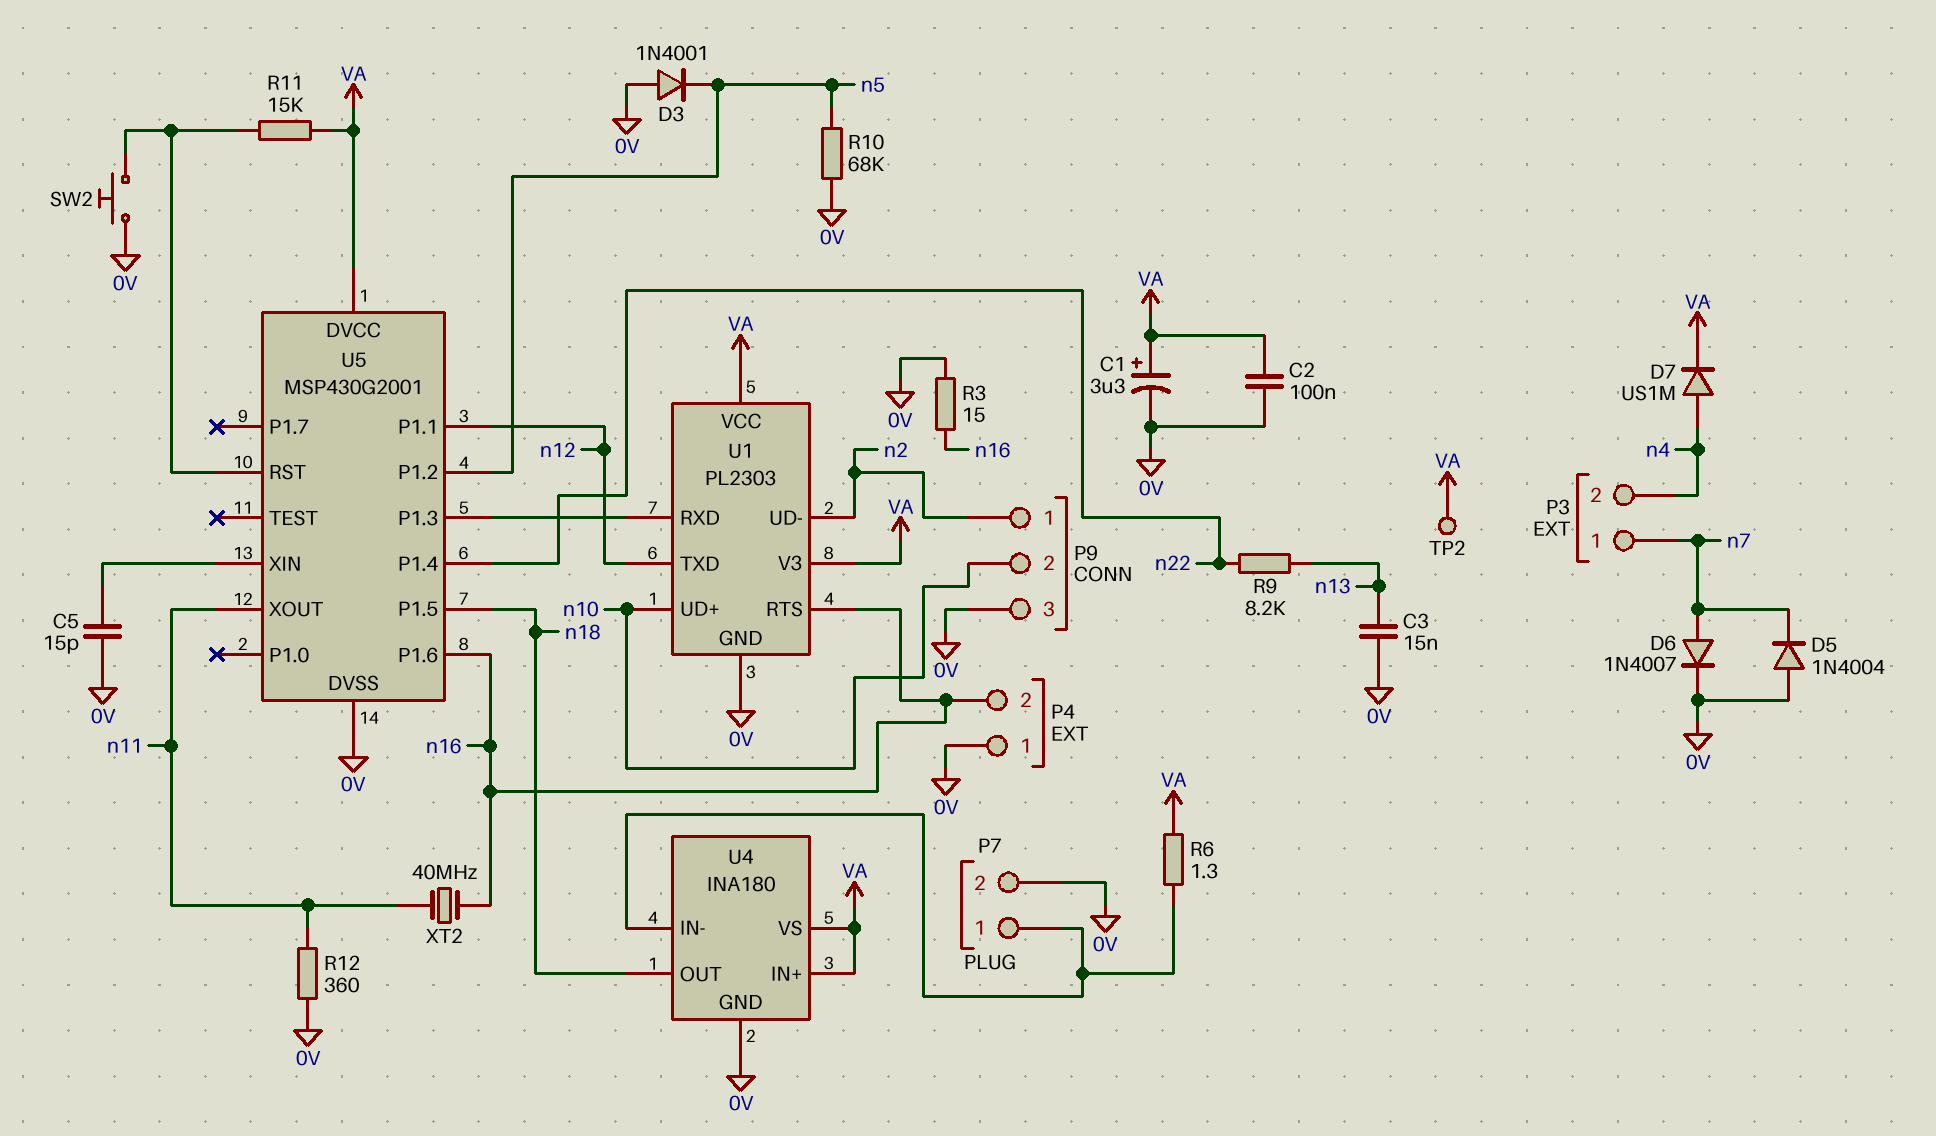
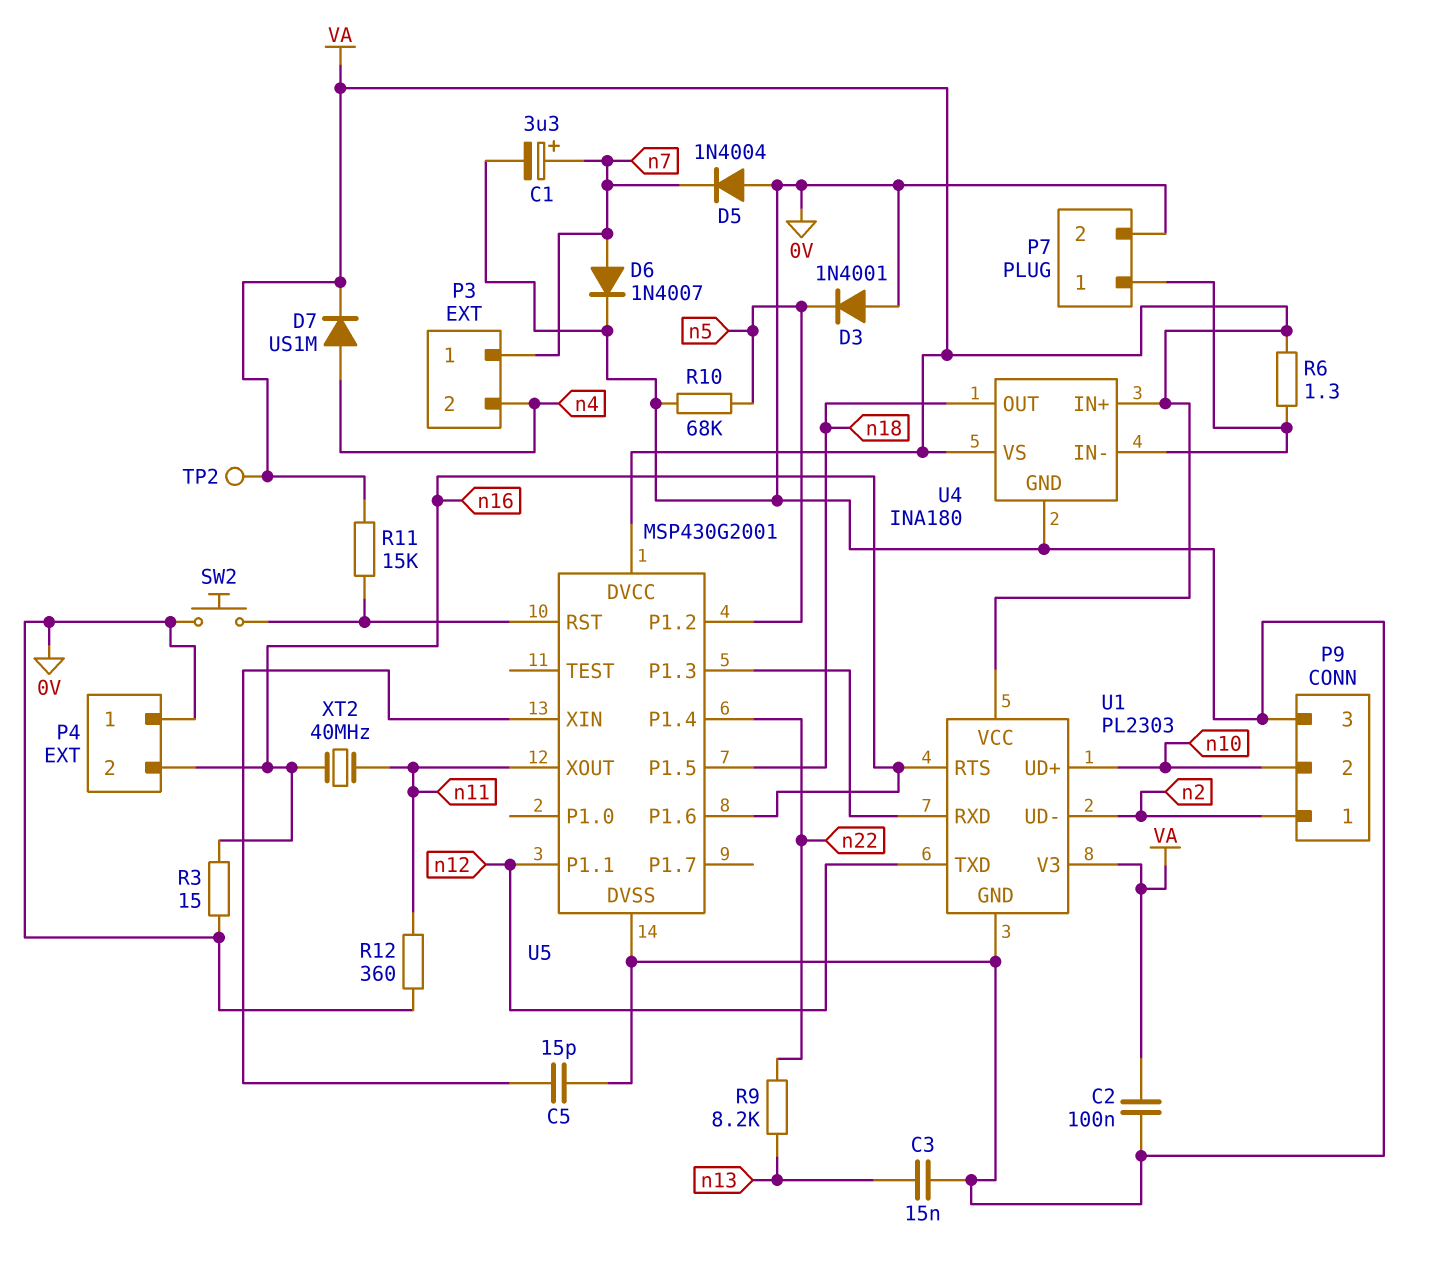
C1: 3.3uF (plus VA, minus 0V) -> 3.3uF (plus n7, minus 0V)

